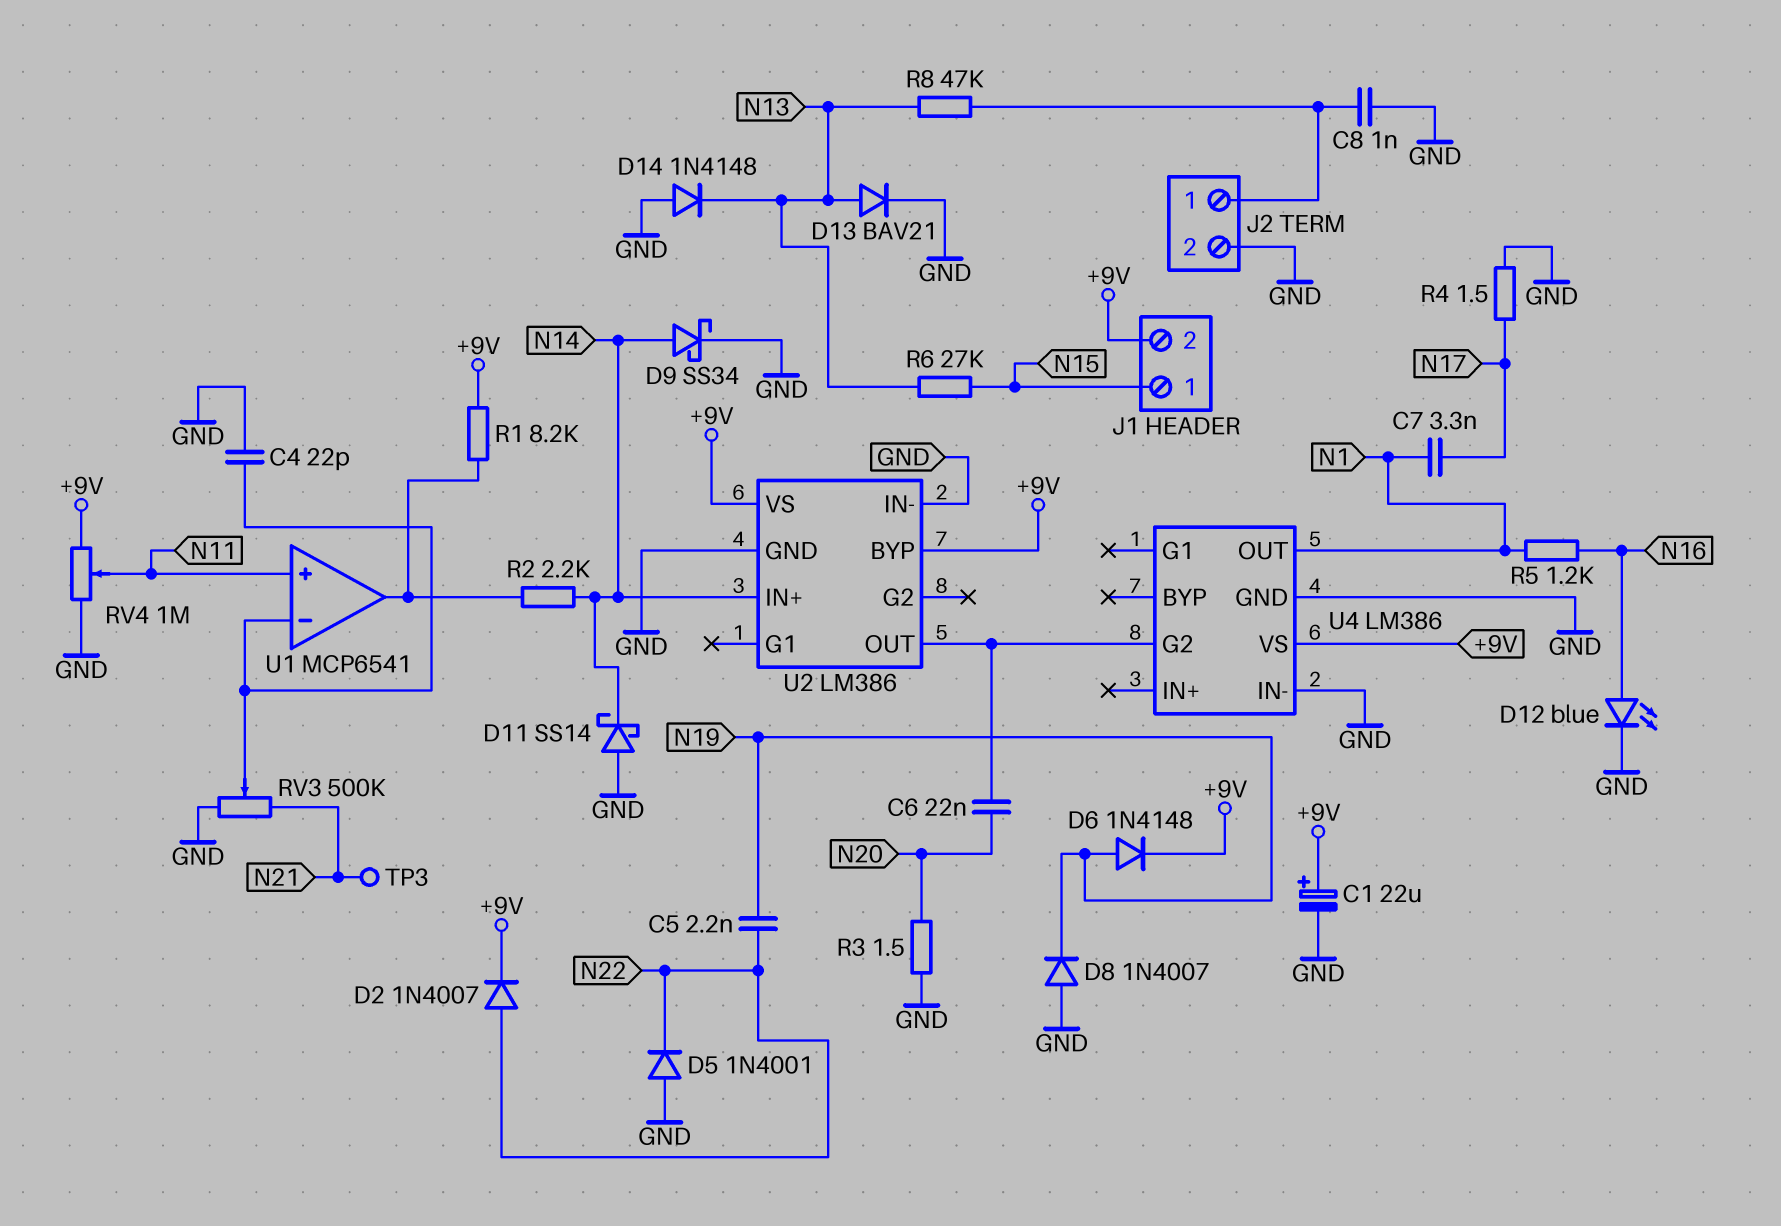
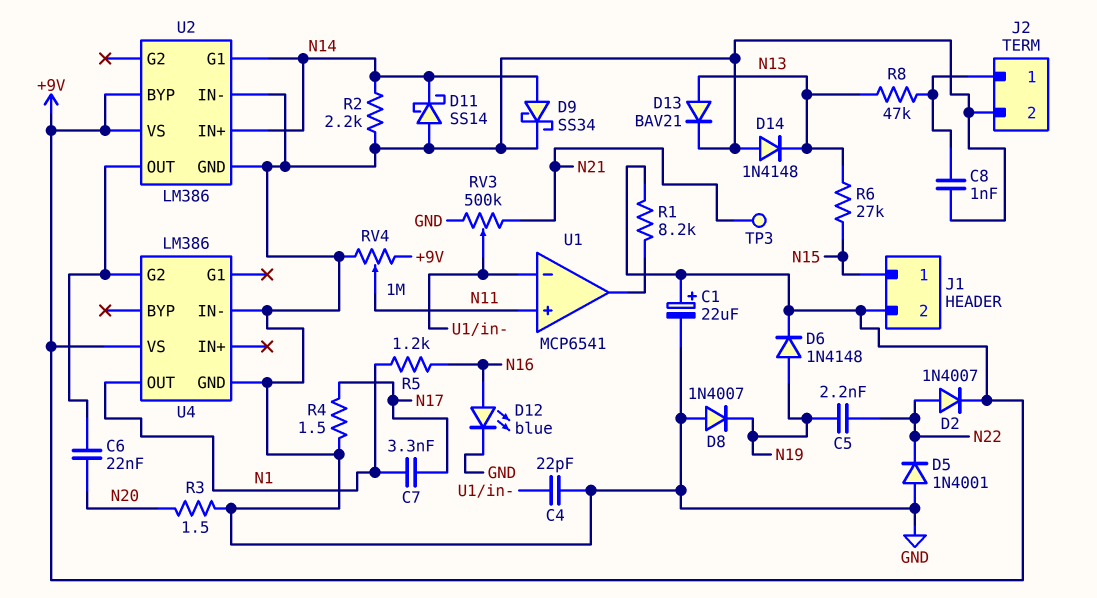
R2: 2.2k (N14, U1/out) -> 2.2k (GND, N14)
U2 pin G1: none -> N14

